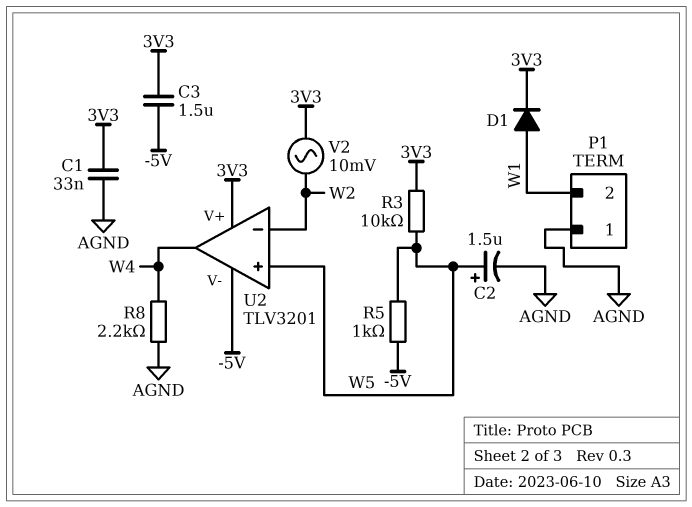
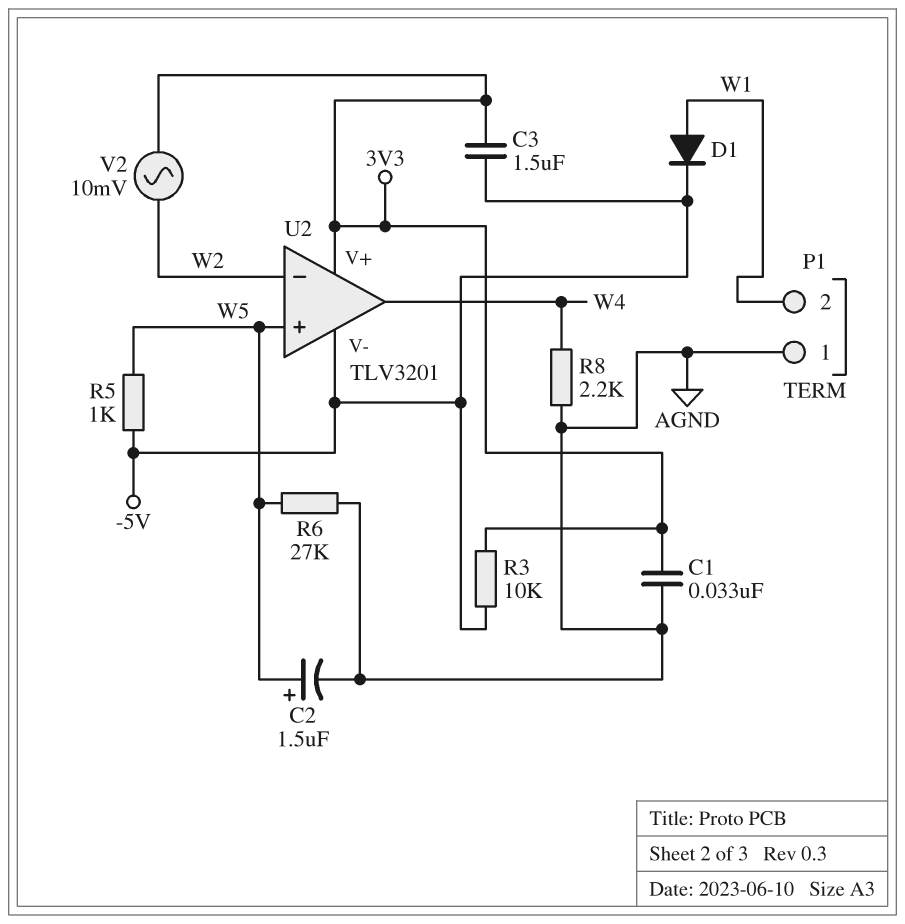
D1: diode (A W1, K 3V3) -> diode (A W1, K -5V)
R3: 10k (3V3, W5) -> 10k (-5V, 3V3)
R6: none -> 27k (AGND, W5)

